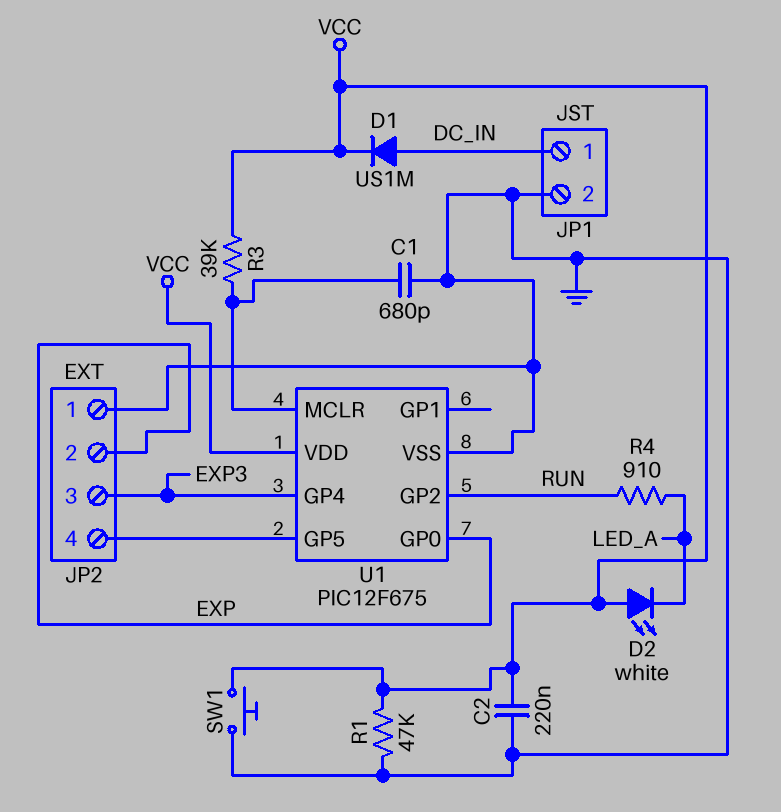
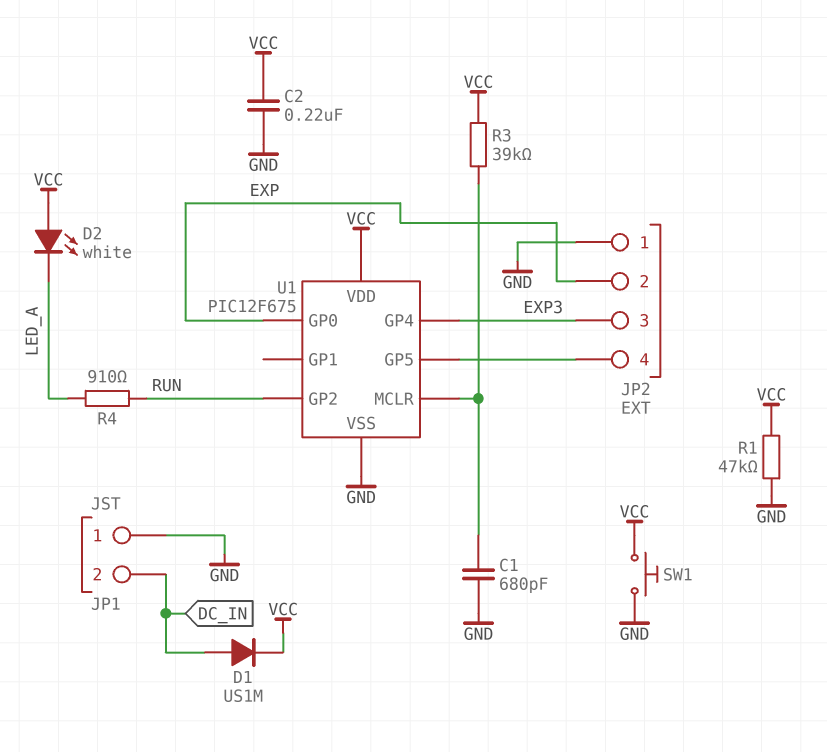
JP1 pin 1: DC_IN -> GND
JP1 pin 2: GND -> DC_IN

